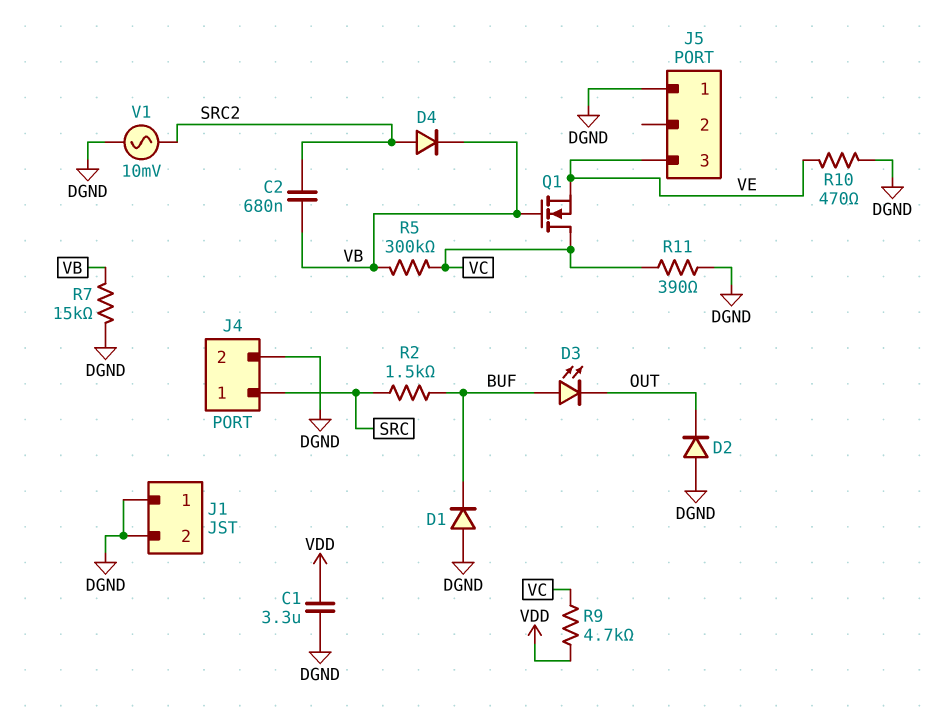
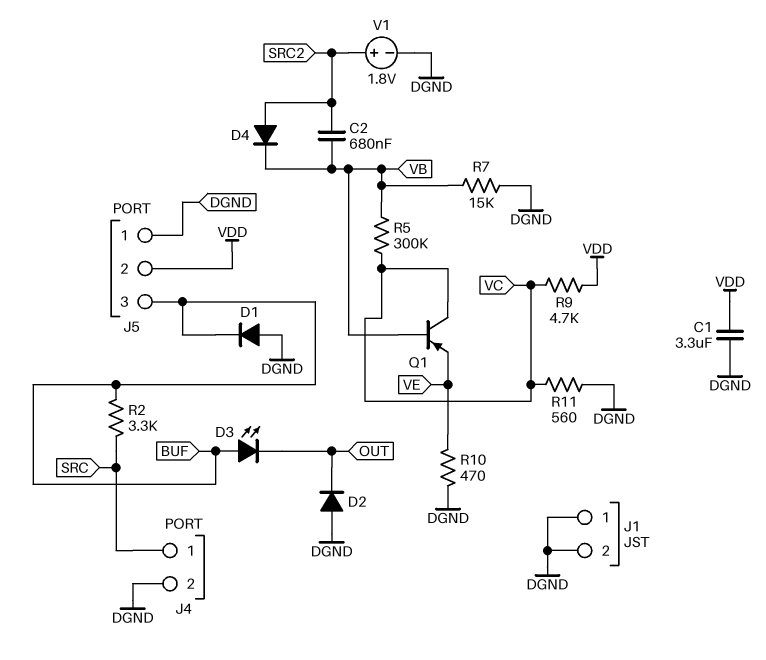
J5 pin 2: none -> VDD
J5 pin 3: VE -> BUF
Q1: NMOS (G VB, D VC, S VE) -> PNP (B VB, C VC, E VE)
R2: 1.5k (BUF, SRC) -> 3.3k (BUF, SRC)
R11: 390 (DGND, VC) -> 560 (DGND, VC)
V1: AC 10mV (DGND, SRC2) -> 1.8V (plus SRC2, minus DGND)

